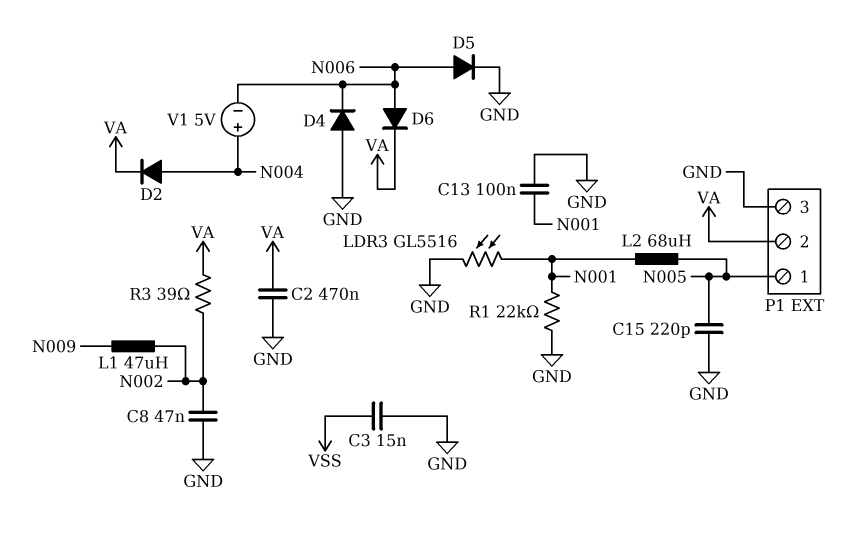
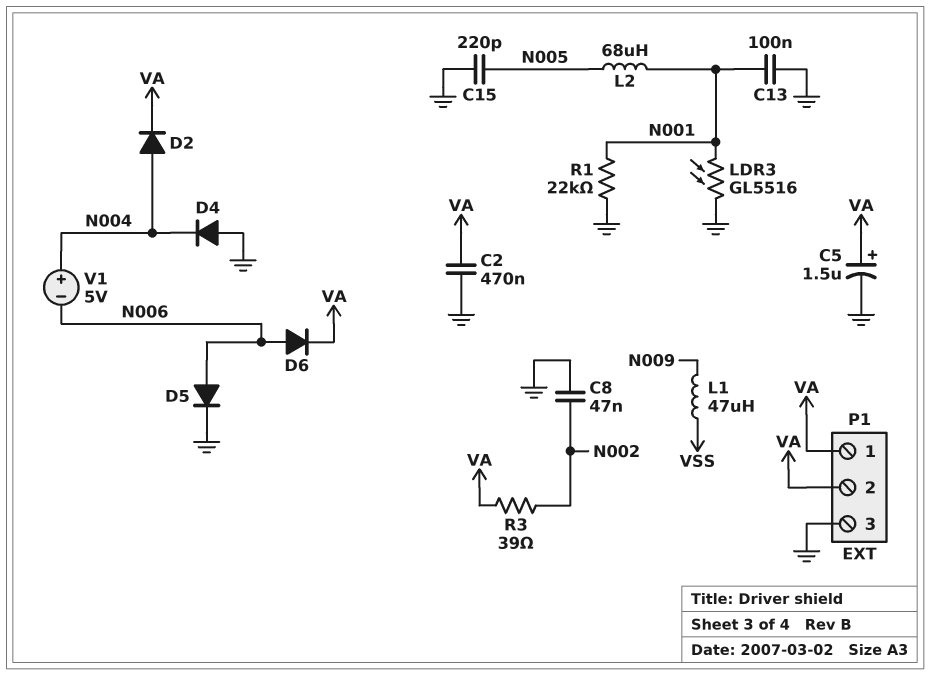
C3: 15nF (GND, VSS) -> none
C5: none -> 1.5uF (plus VA, minus GND)
D4: diode (A GND, K N006) -> diode (A GND, K N004)
L1: 47uH (N002, N009) -> 47uH (N009, VSS)
P1 pin 1: N005 -> VA

